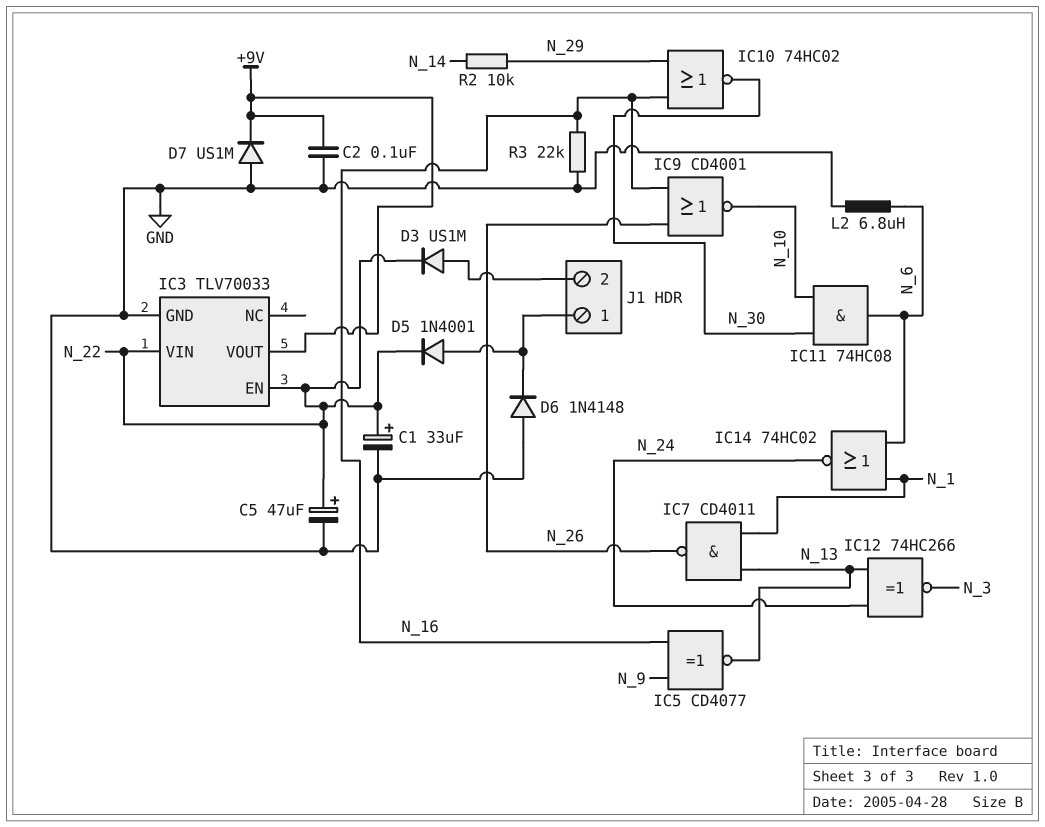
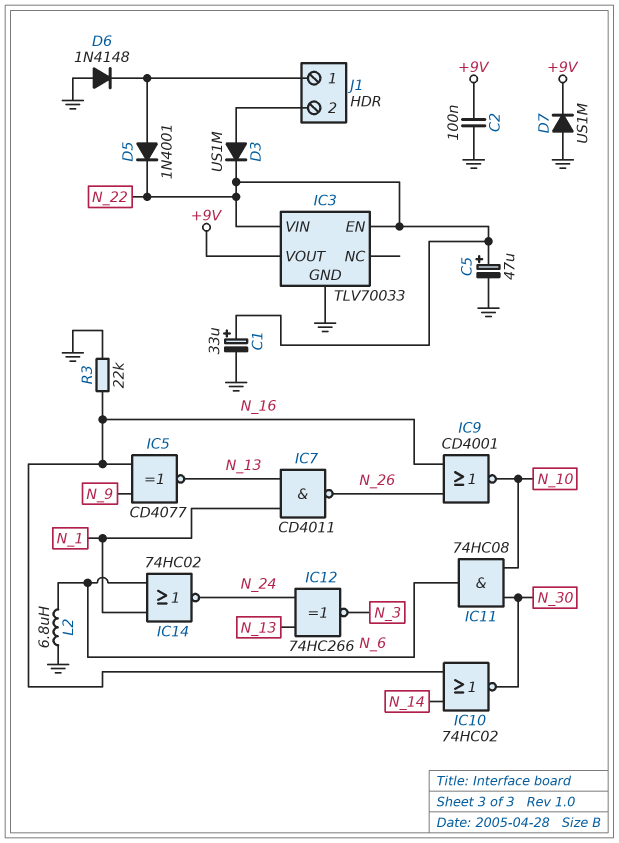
IC10: NOR 74HC02 (in N_16, in N_29, out N_30) -> NOR 74HC02 (in N_14, in N_16, out N_30)
R2: 10k (N_14, N_29) -> none

